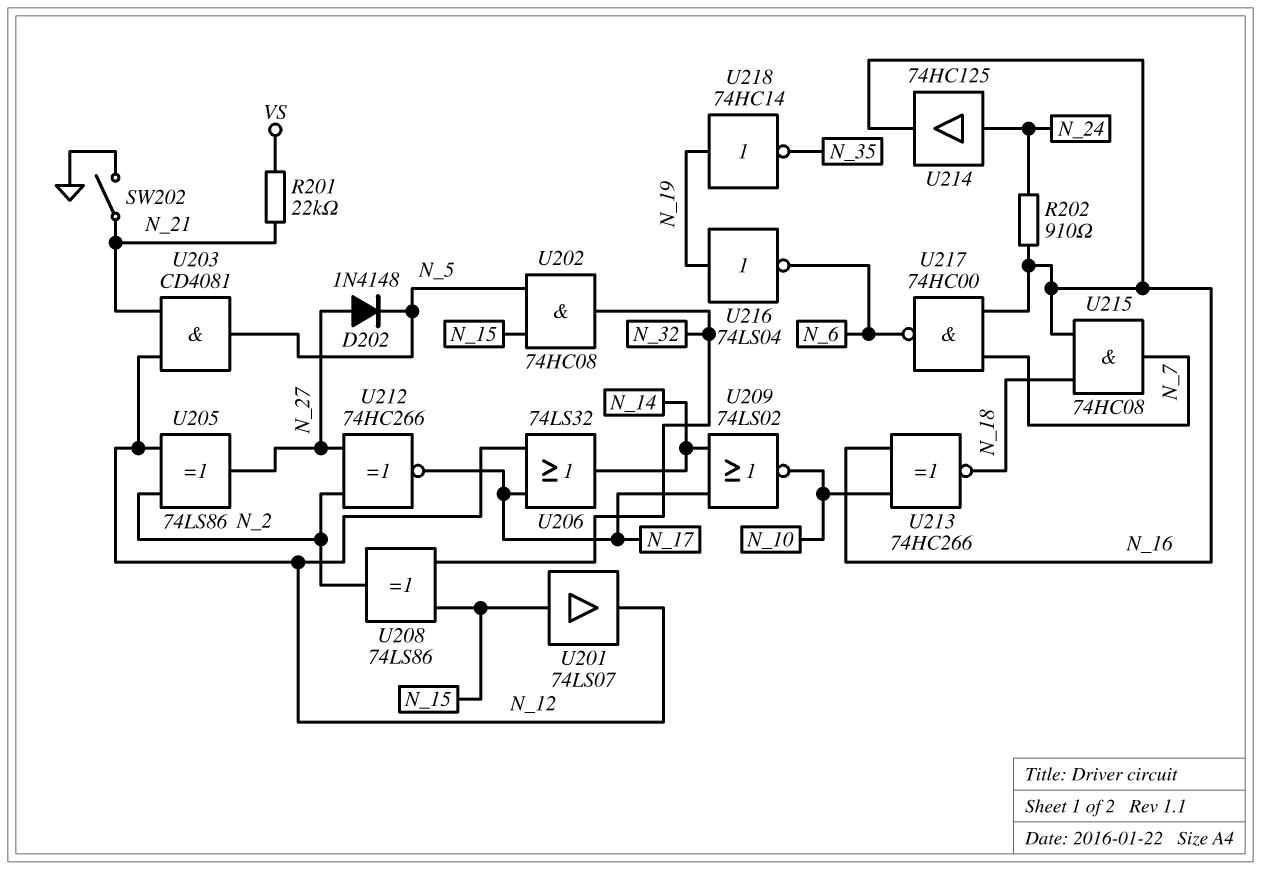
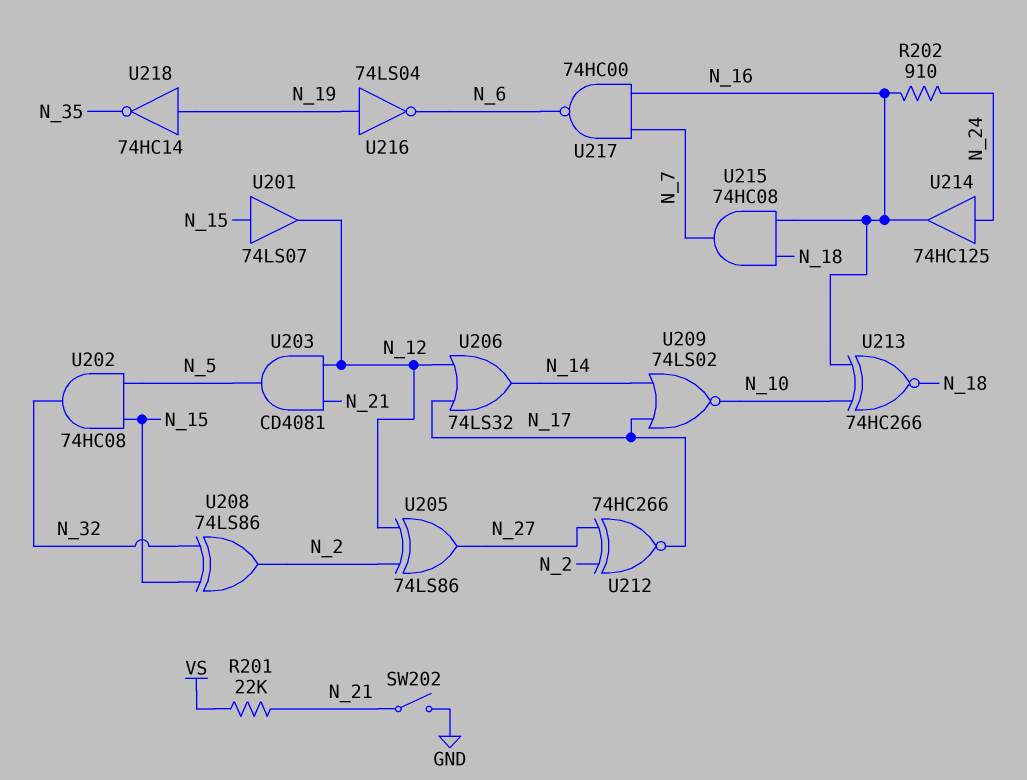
D202: diode 1N4148 (A N_27, K N_5) -> none

